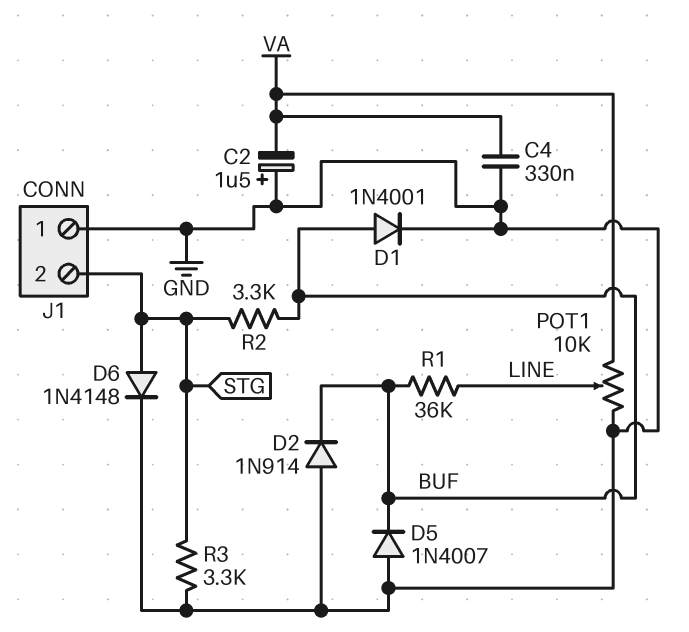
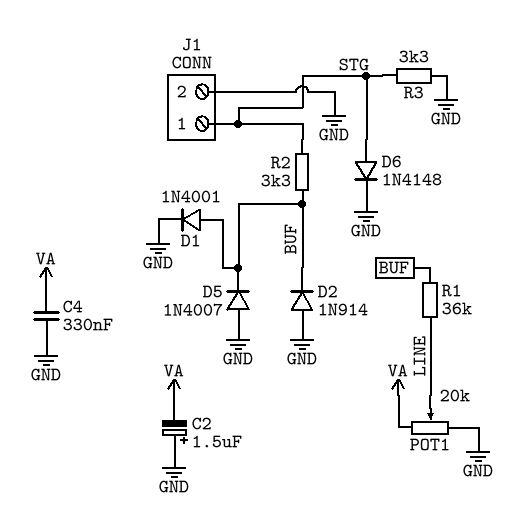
J1 pin 1: GND -> STG
J1 pin 2: STG -> GND
POT1: 10k (GND, VA, wiper LINE) -> 20k (GND, VA, wiper LINE)

